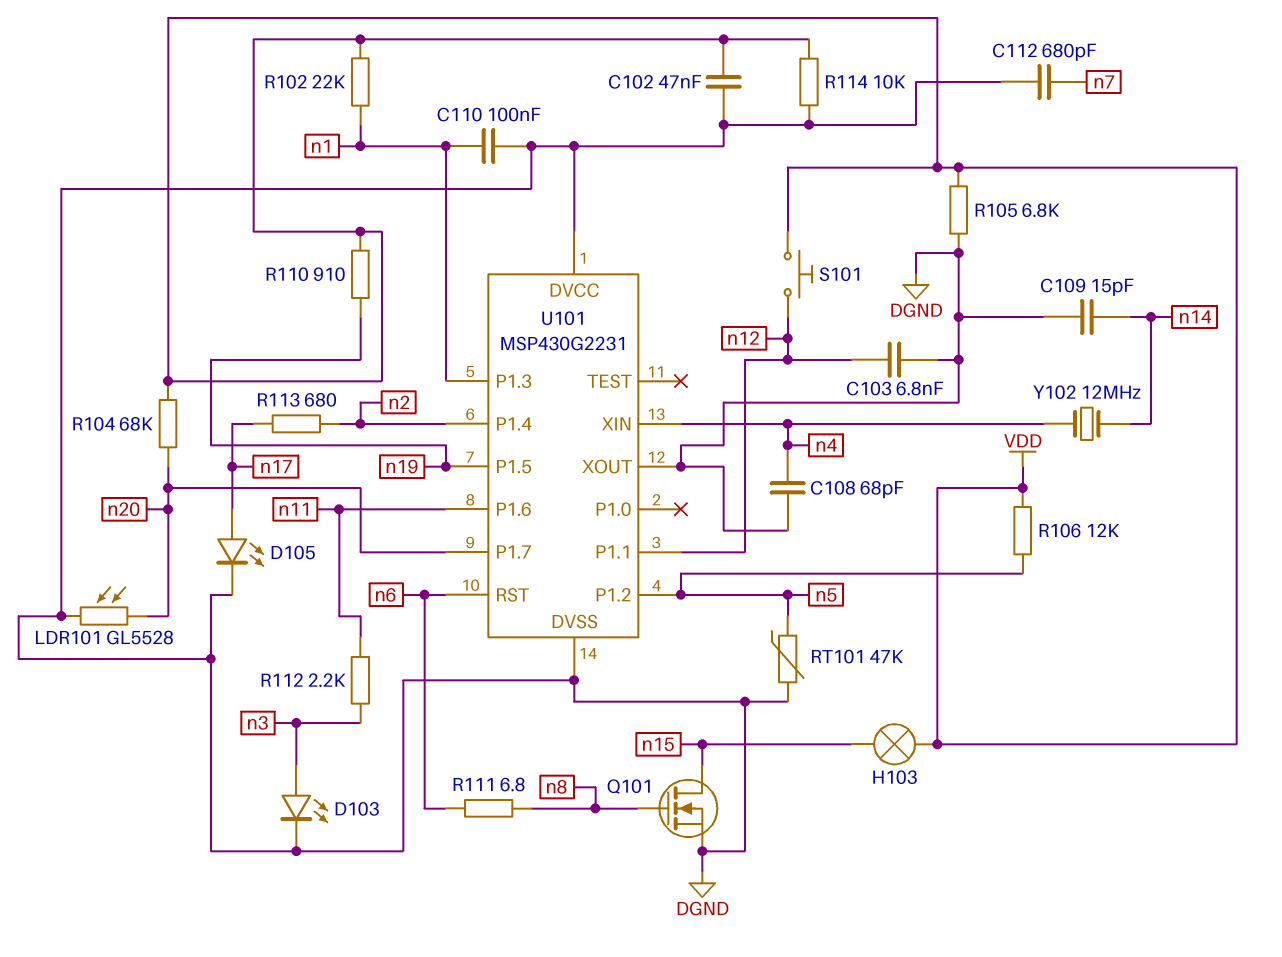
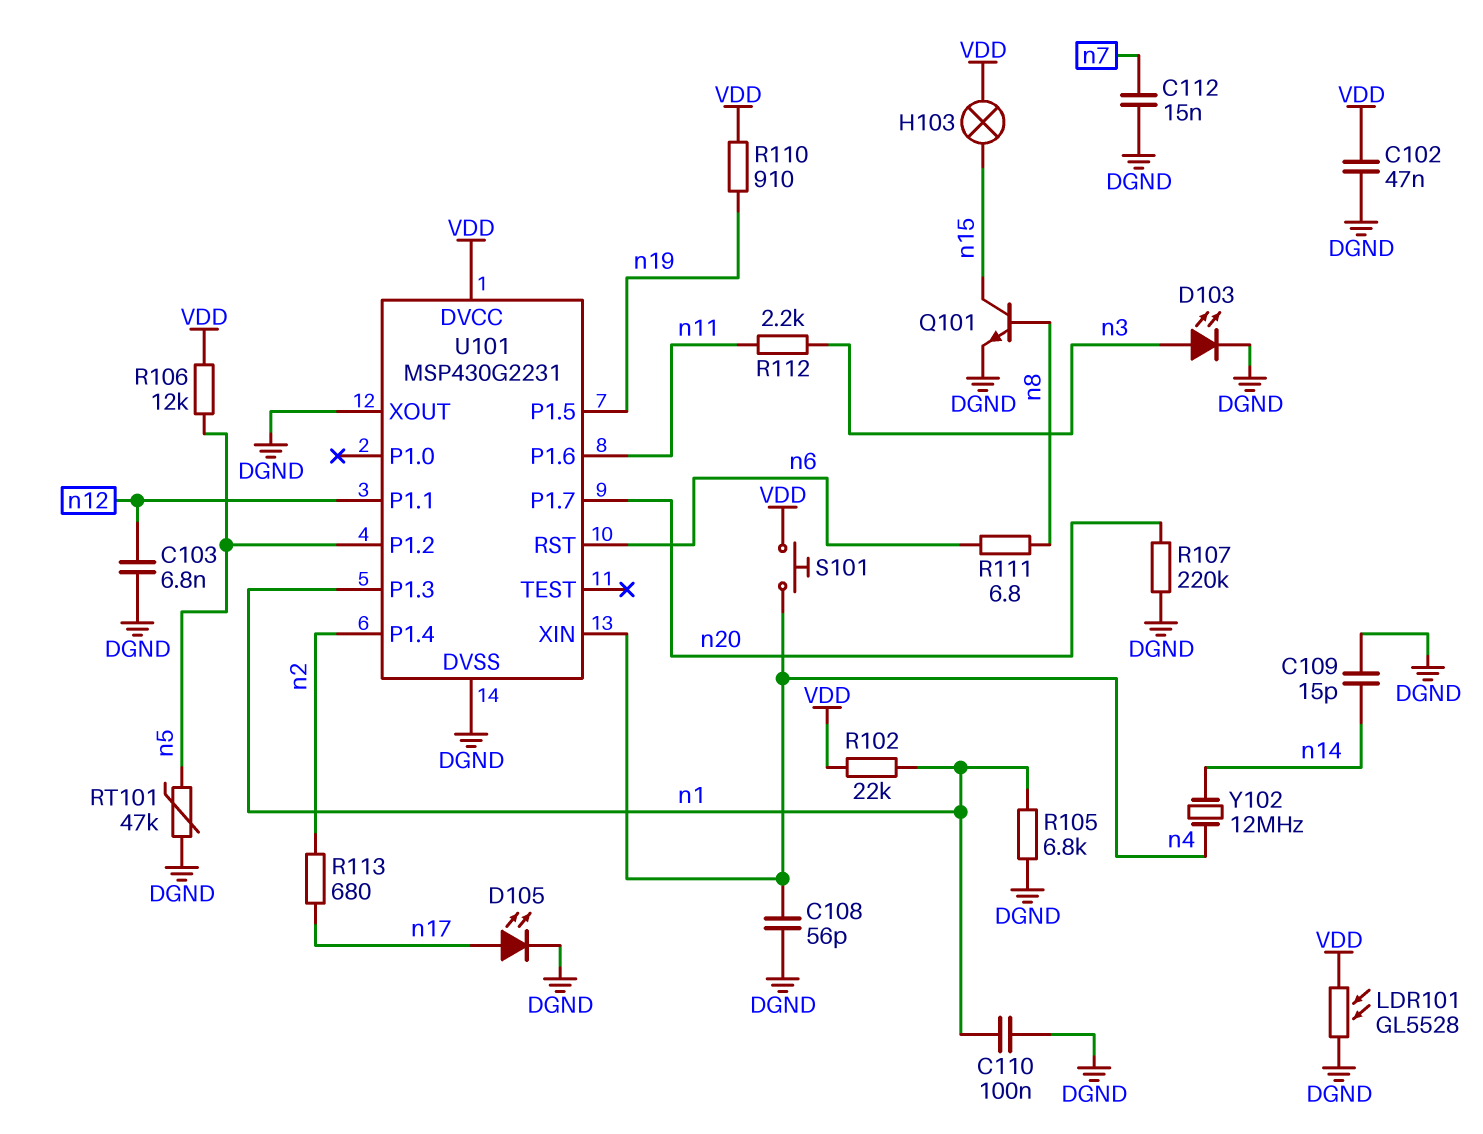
C108: 68pF (DGND, n4) -> 56pF (DGND, n4)
C112: 680pF (DGND, n7) -> 15nF (DGND, n7)
LDR101: GL5528 (DGND, n20) -> GL5528 (DGND, VDD)
Q101: NMOS (G n8, D n15, S DGND) -> NPN (B n8, C n15, E DGND)
R104: 68k (VDD, n20) -> none
R105: 6.8k (DGND, VDD) -> 6.8k (DGND, n1)
R107: none -> 220k (DGND, n20)
R114: 10k (DGND, VDD) -> none
S101: button (VDD, n12) -> button (VDD, n4)
U101 pin DVCC: DGND -> VDD

